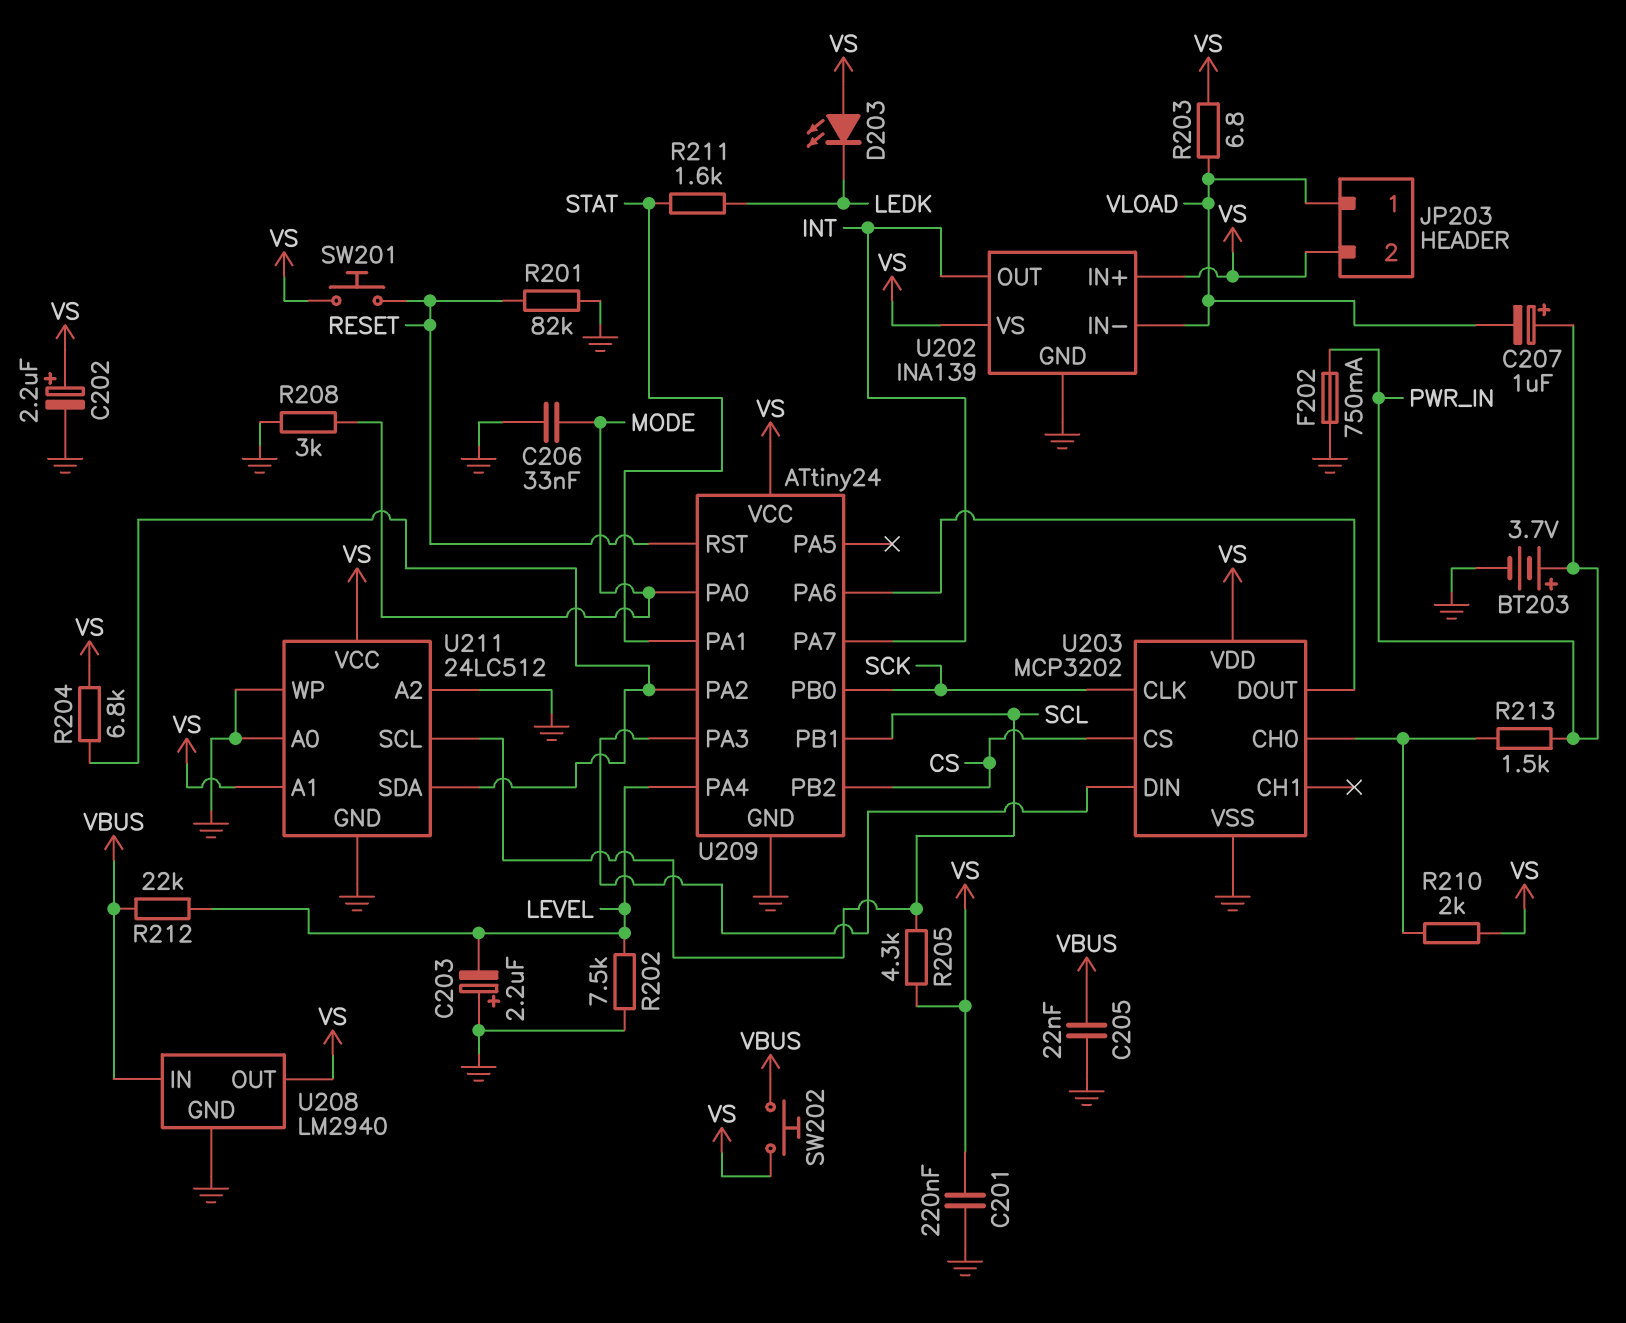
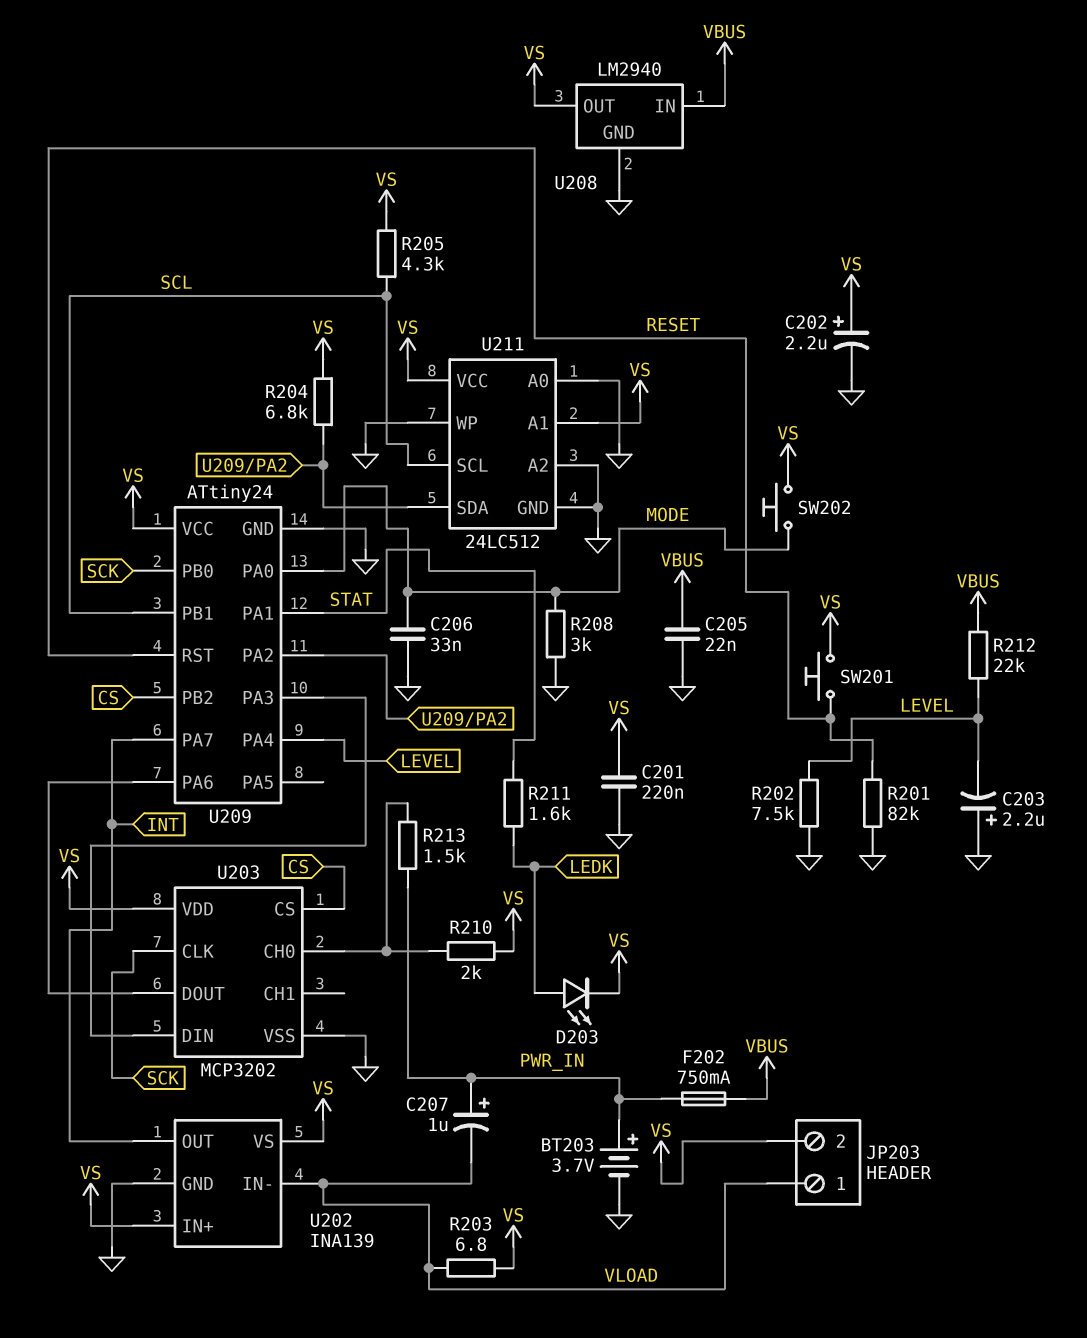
D203: LED (A VS, K LEDK) -> LED (A LEDK, K VS)
F202: 750mA (GND, PWR_IN) -> 750mA (PWR_IN, VBUS)
SW202: button (VBUS, VS) -> button (MODE, VS)

